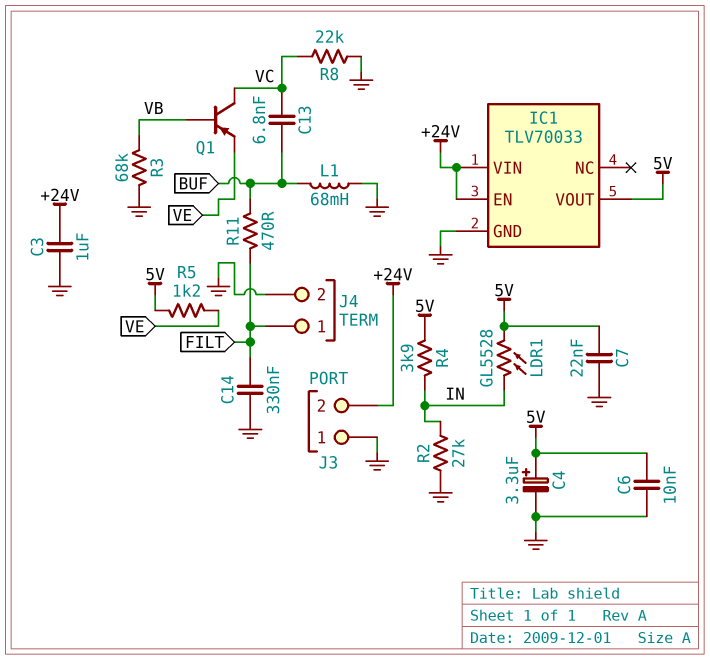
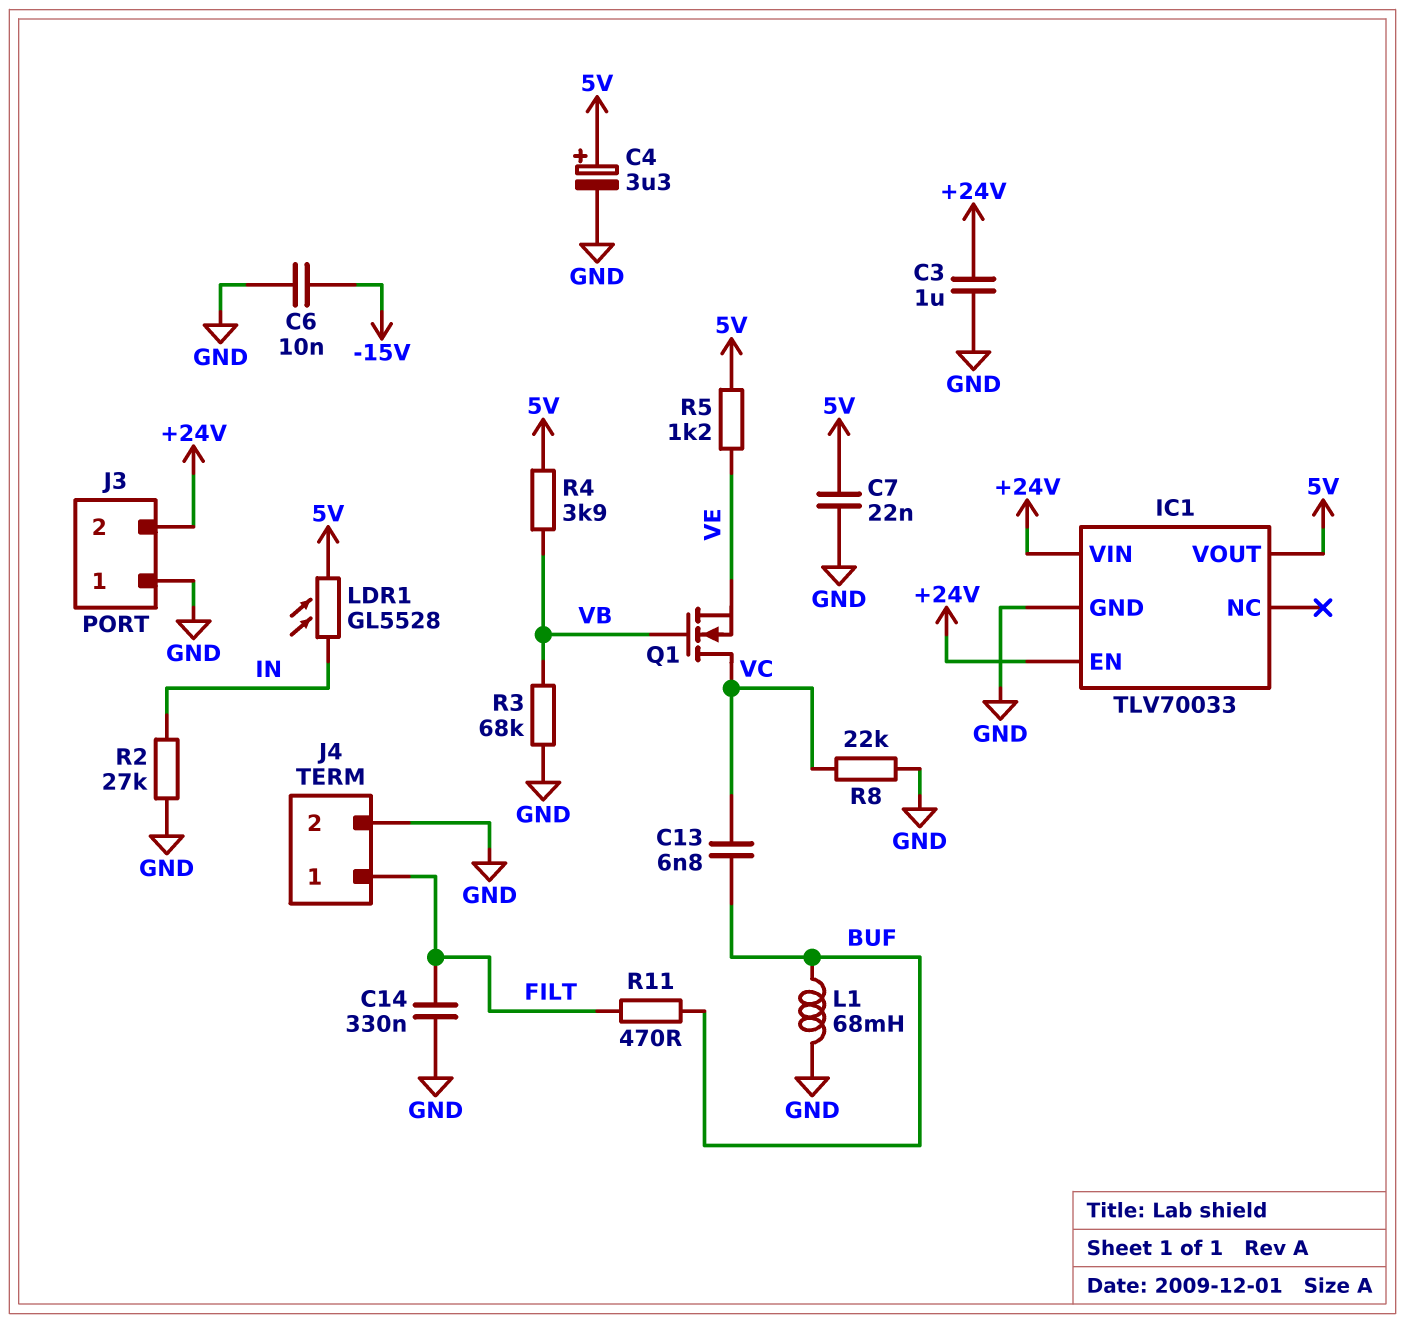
C6: 10nF (5V, GND) -> 10nF (-15V, GND)
Q1: PNP (B VB, C VC, E VE) -> NMOS (G VB, D VC, S VE)
R4: 3.9k (5V, IN) -> 3.9k (5V, VB)

